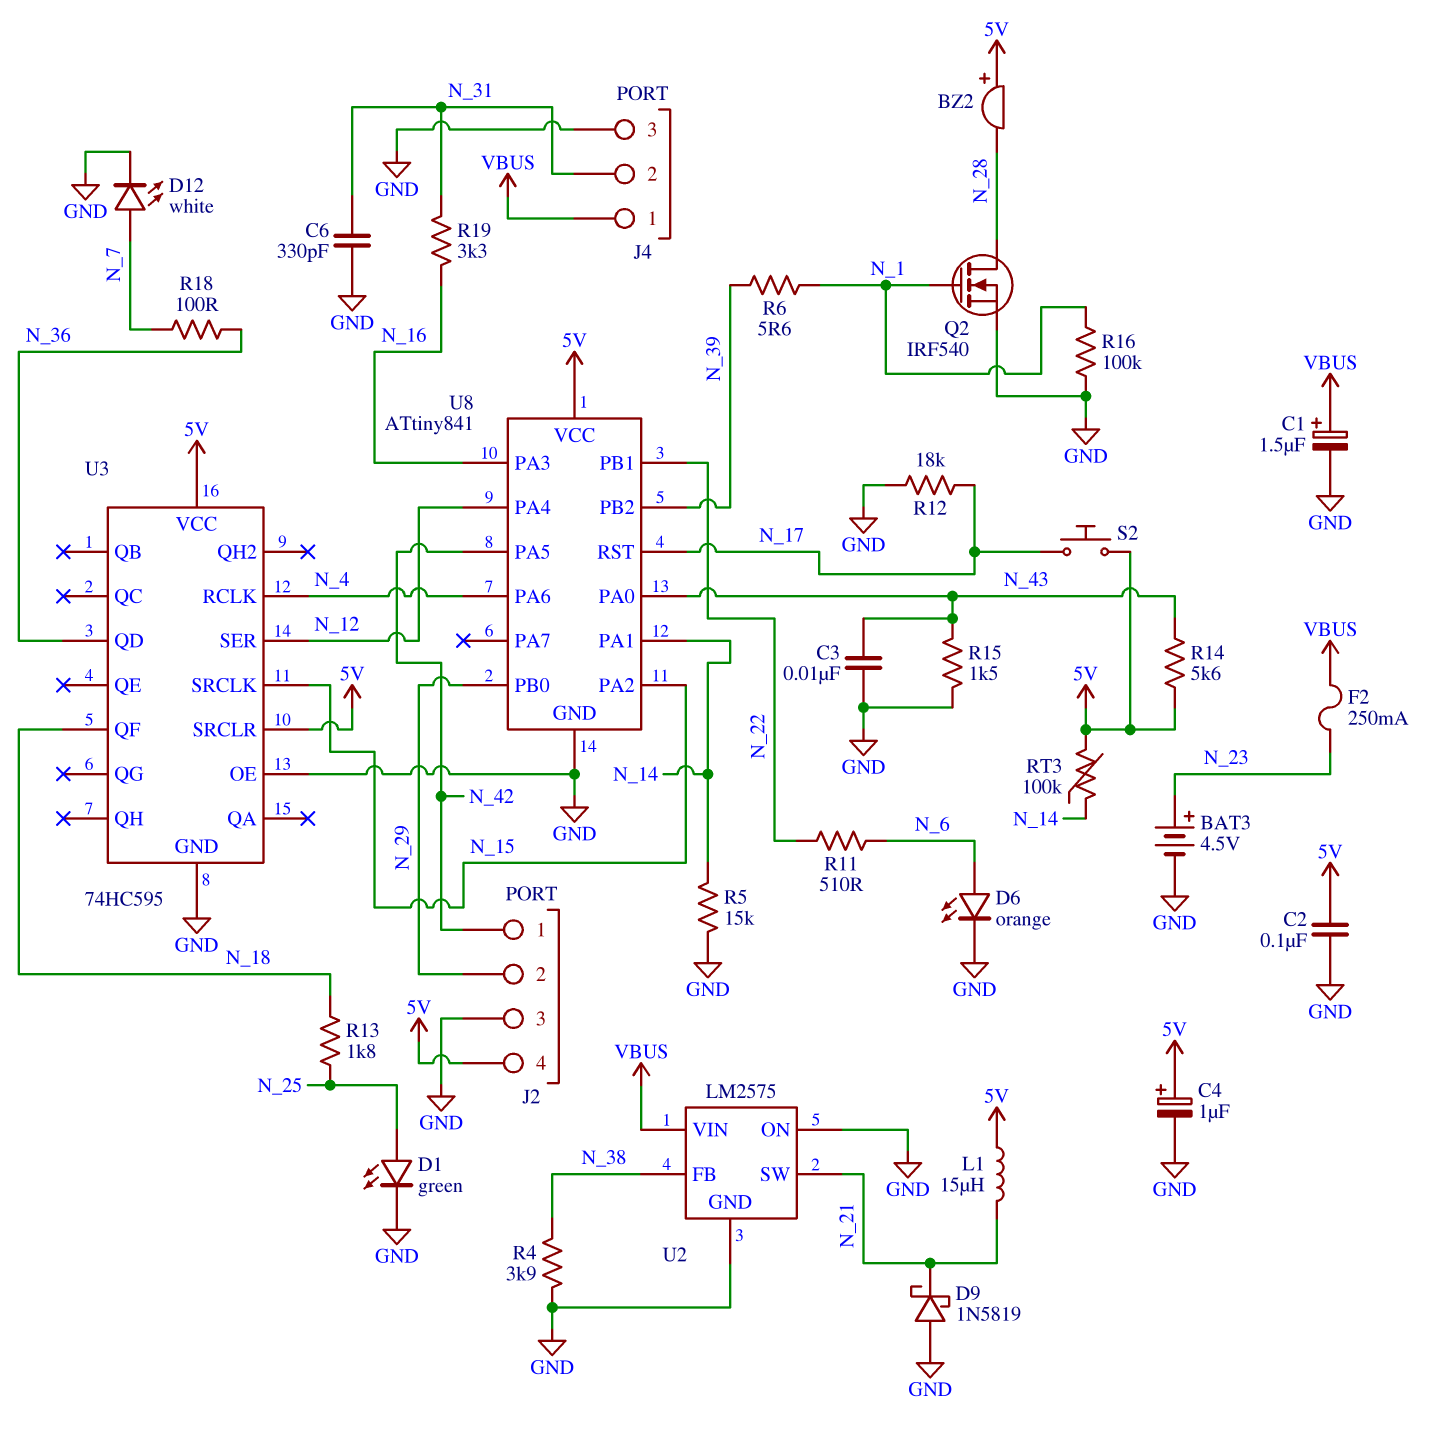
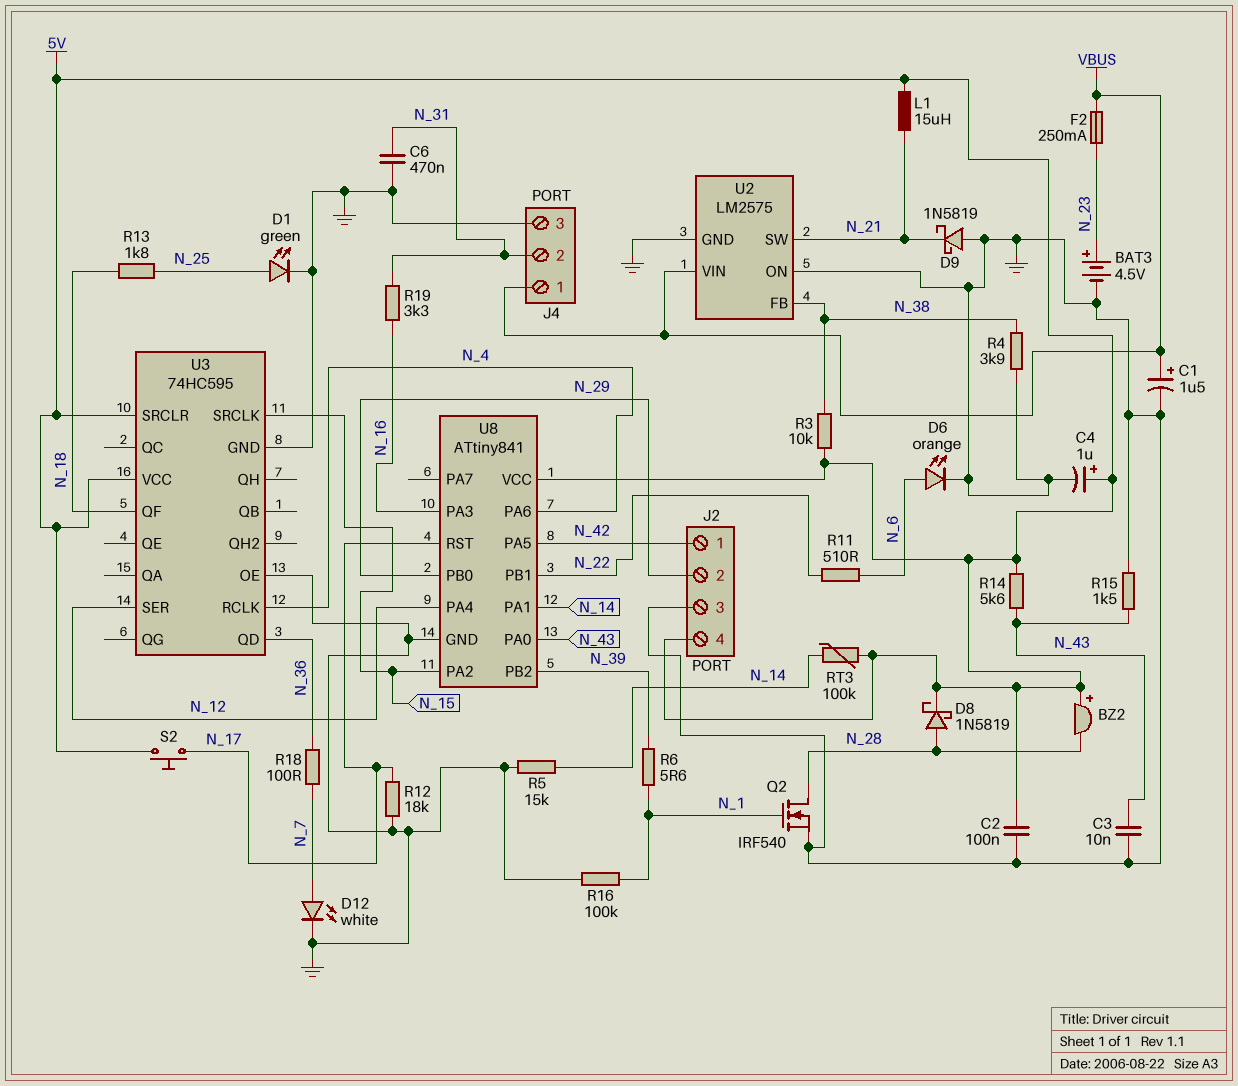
C6: 330pF (GND, N_31) -> 470nF (GND, N_31)
D8: none -> schottky 1N5819 (A N_28, K 5V)
R3: none -> 10k (5V, N_38)

